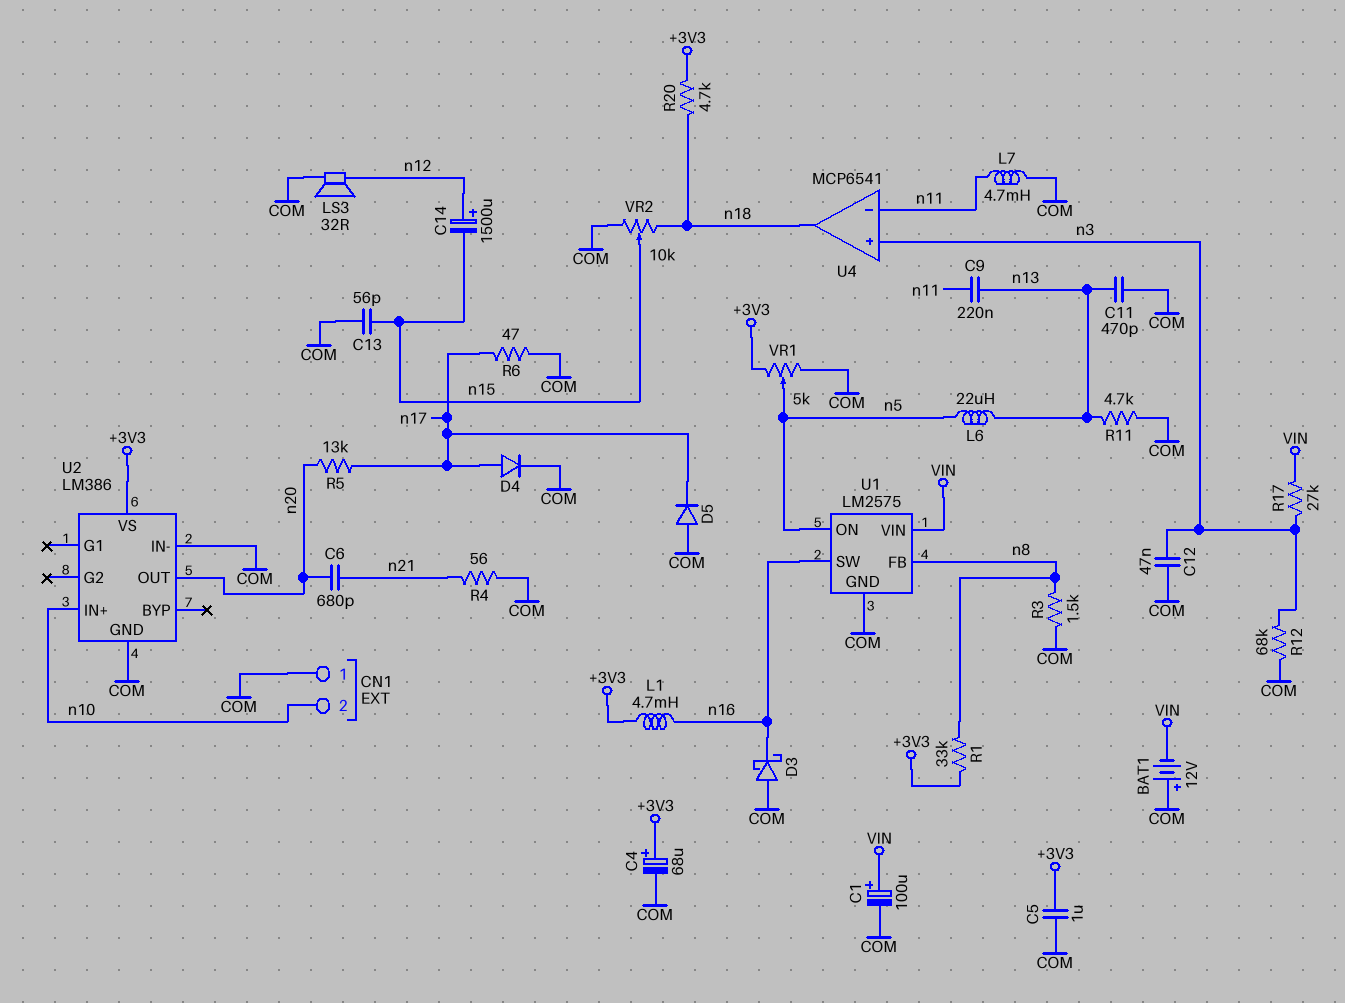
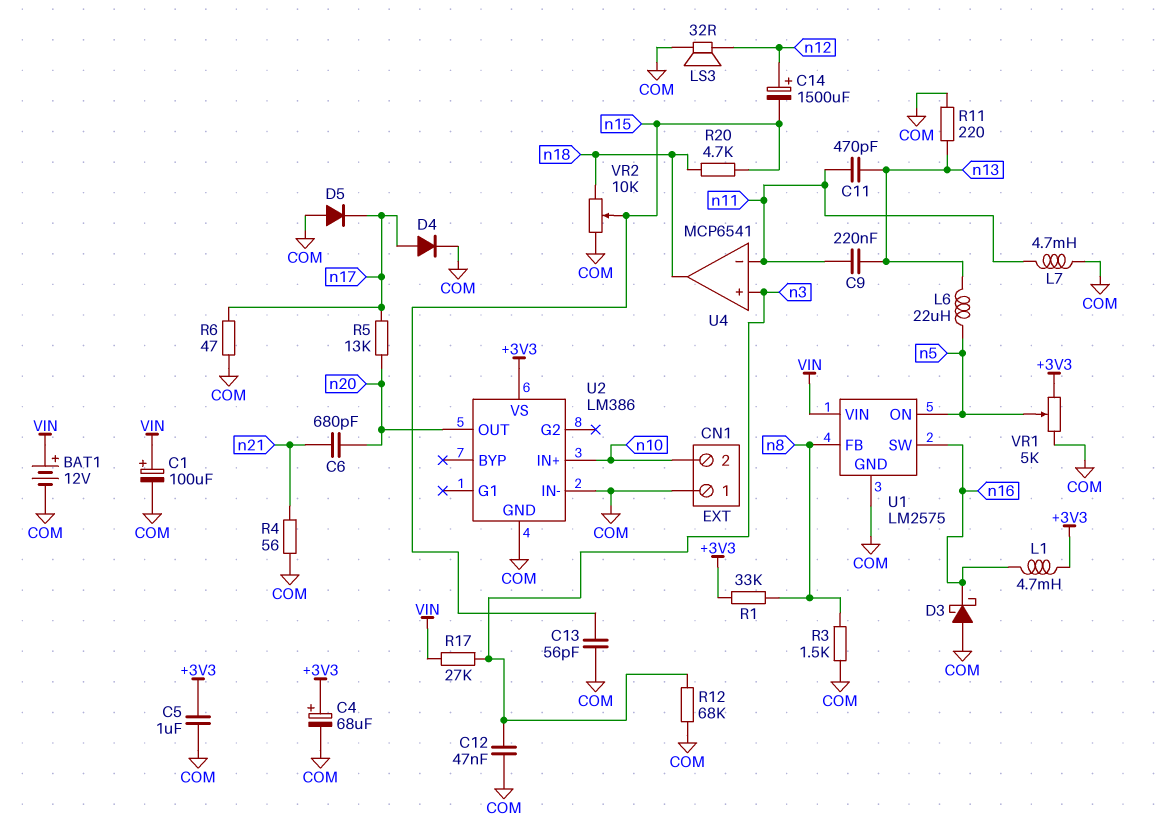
BAT1: 12V (plus COM, minus VIN) -> 12V (plus VIN, minus COM)
C11: 470pF (COM, n13) -> 470pF (n11, n13)
R11: 4.7k (COM, n13) -> 220 (COM, n13)
R20: 4.7k (+3V3, n18) -> 4.7k (n15, n18)

